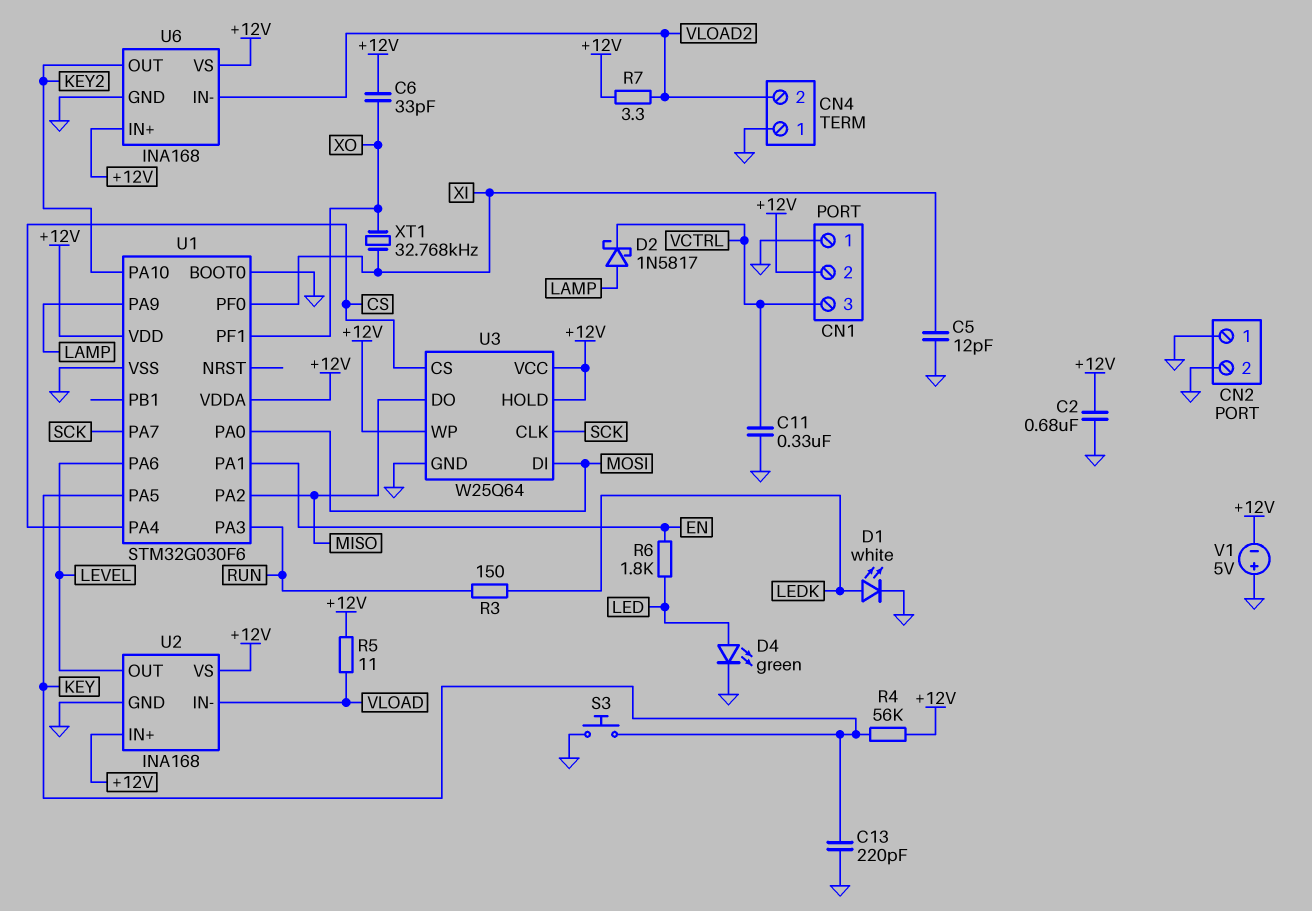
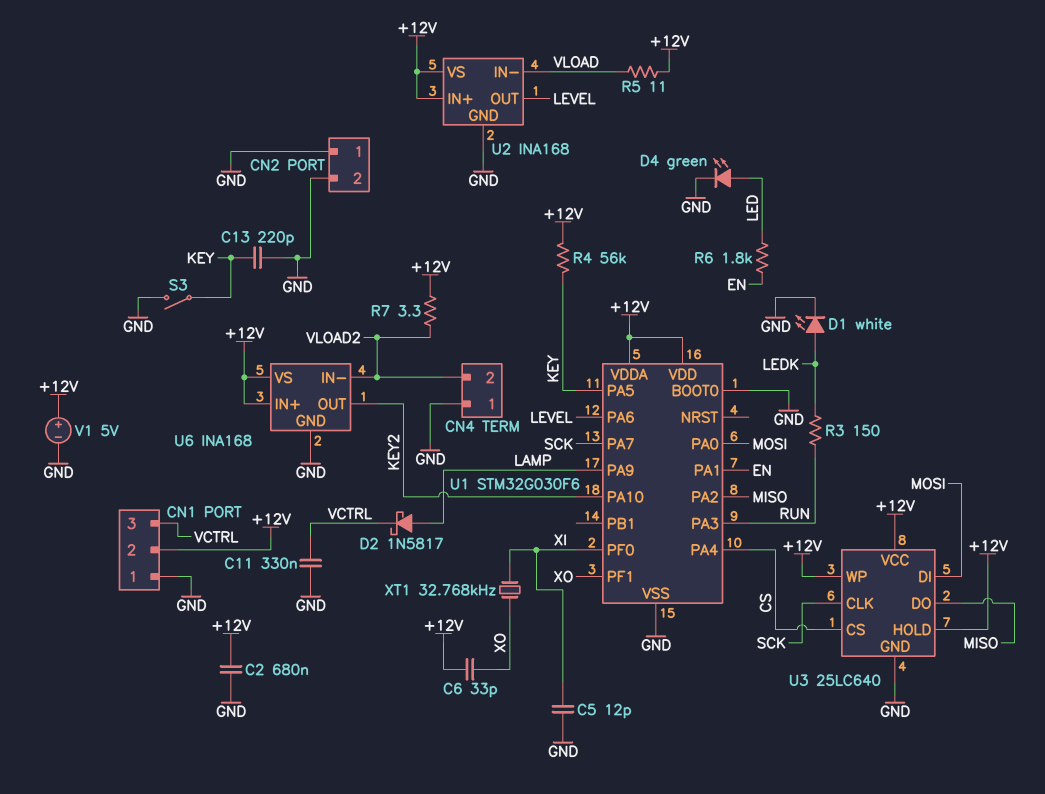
S3: button (GND, KEY) -> switch (GND, KEY)
U3: W25Q64 -> 25LC640
V1: 5V (plus GND, minus +12V) -> 5V (plus +12V, minus GND)

